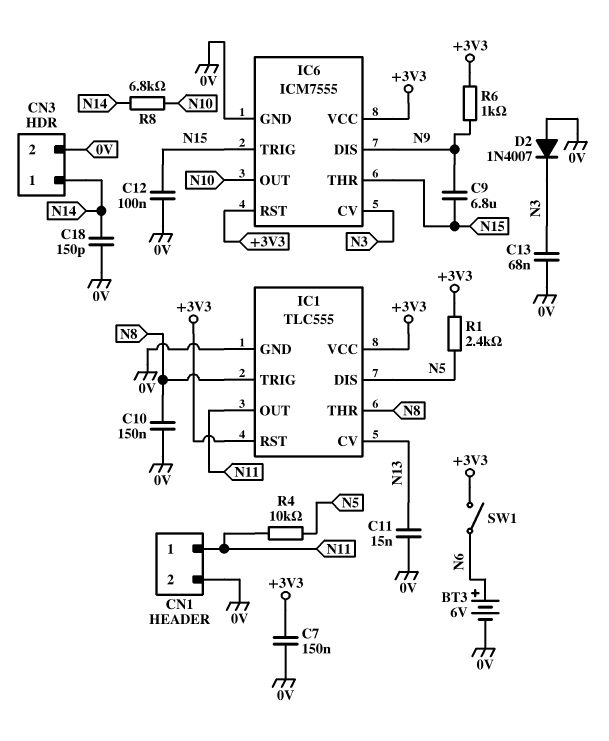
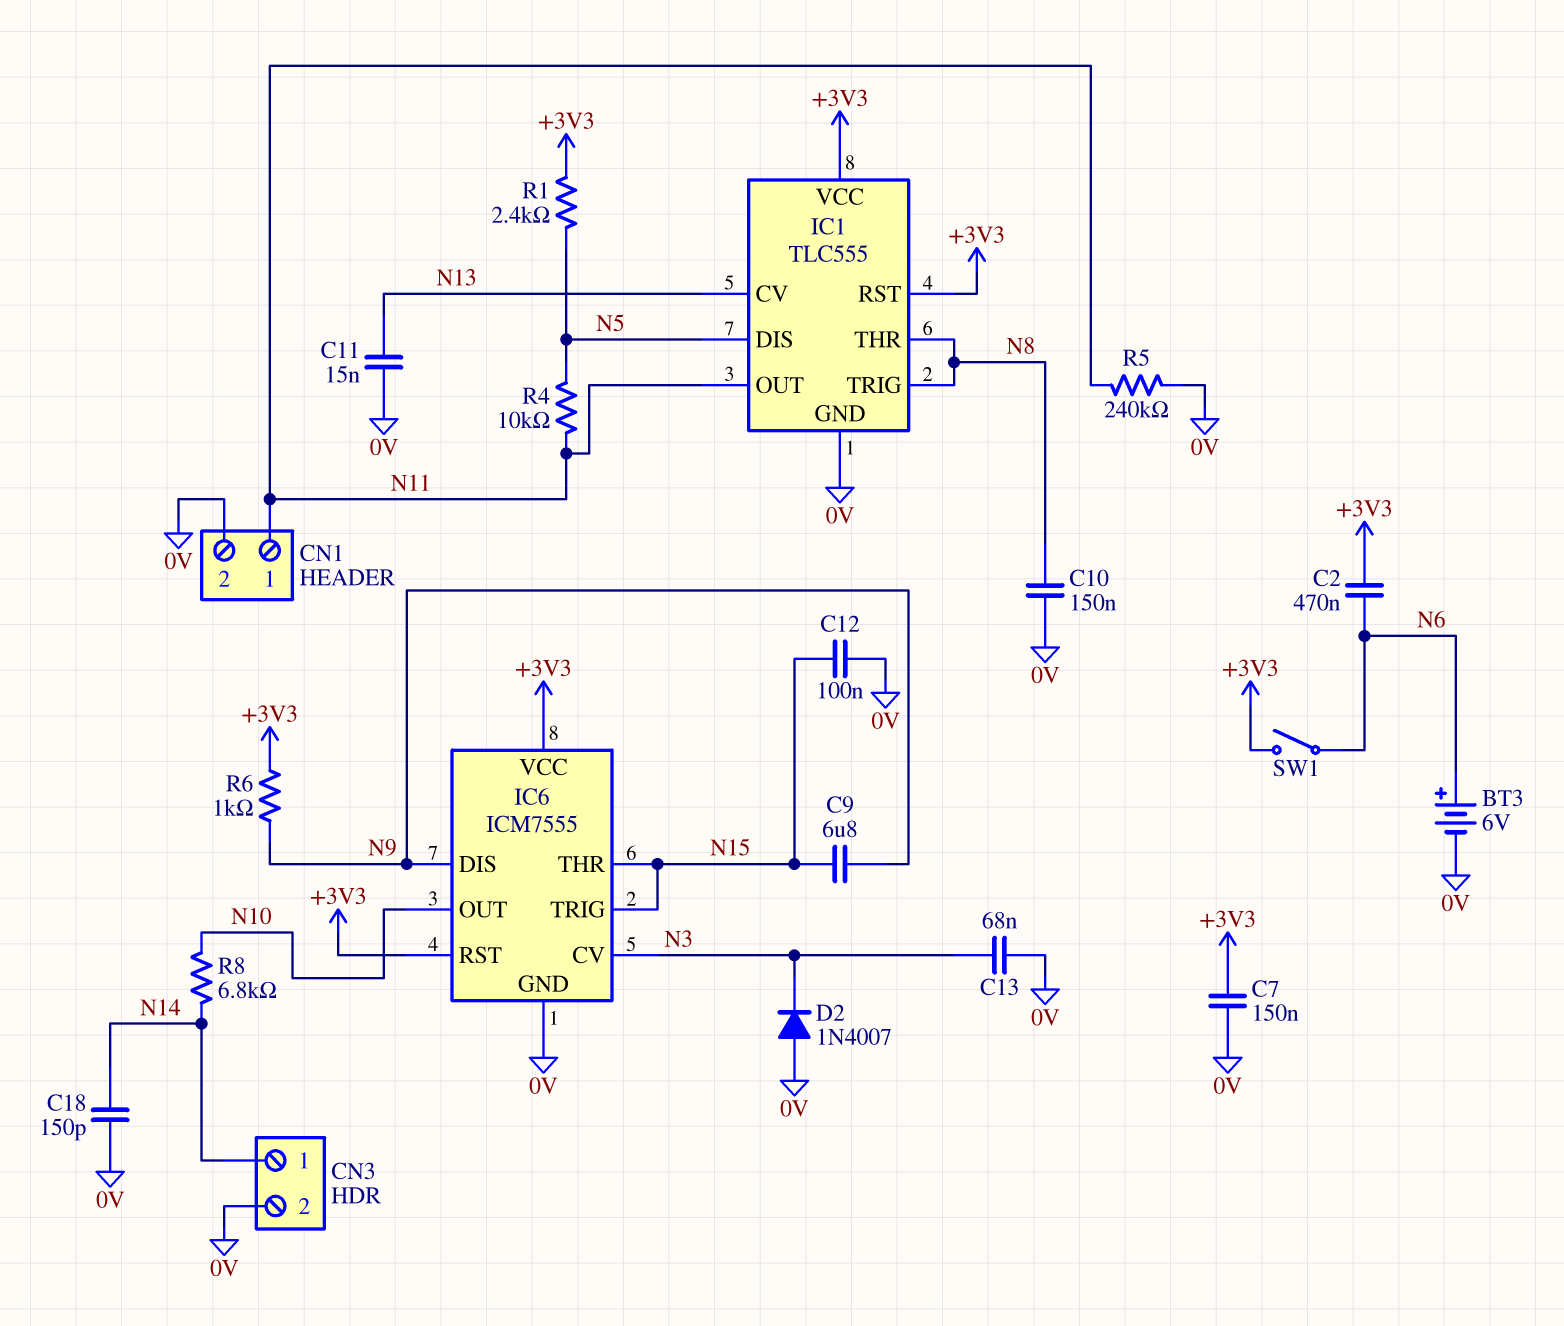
C2: none -> 470nF (+3V3, N6)
R5: none -> 240k (0V, N11)

